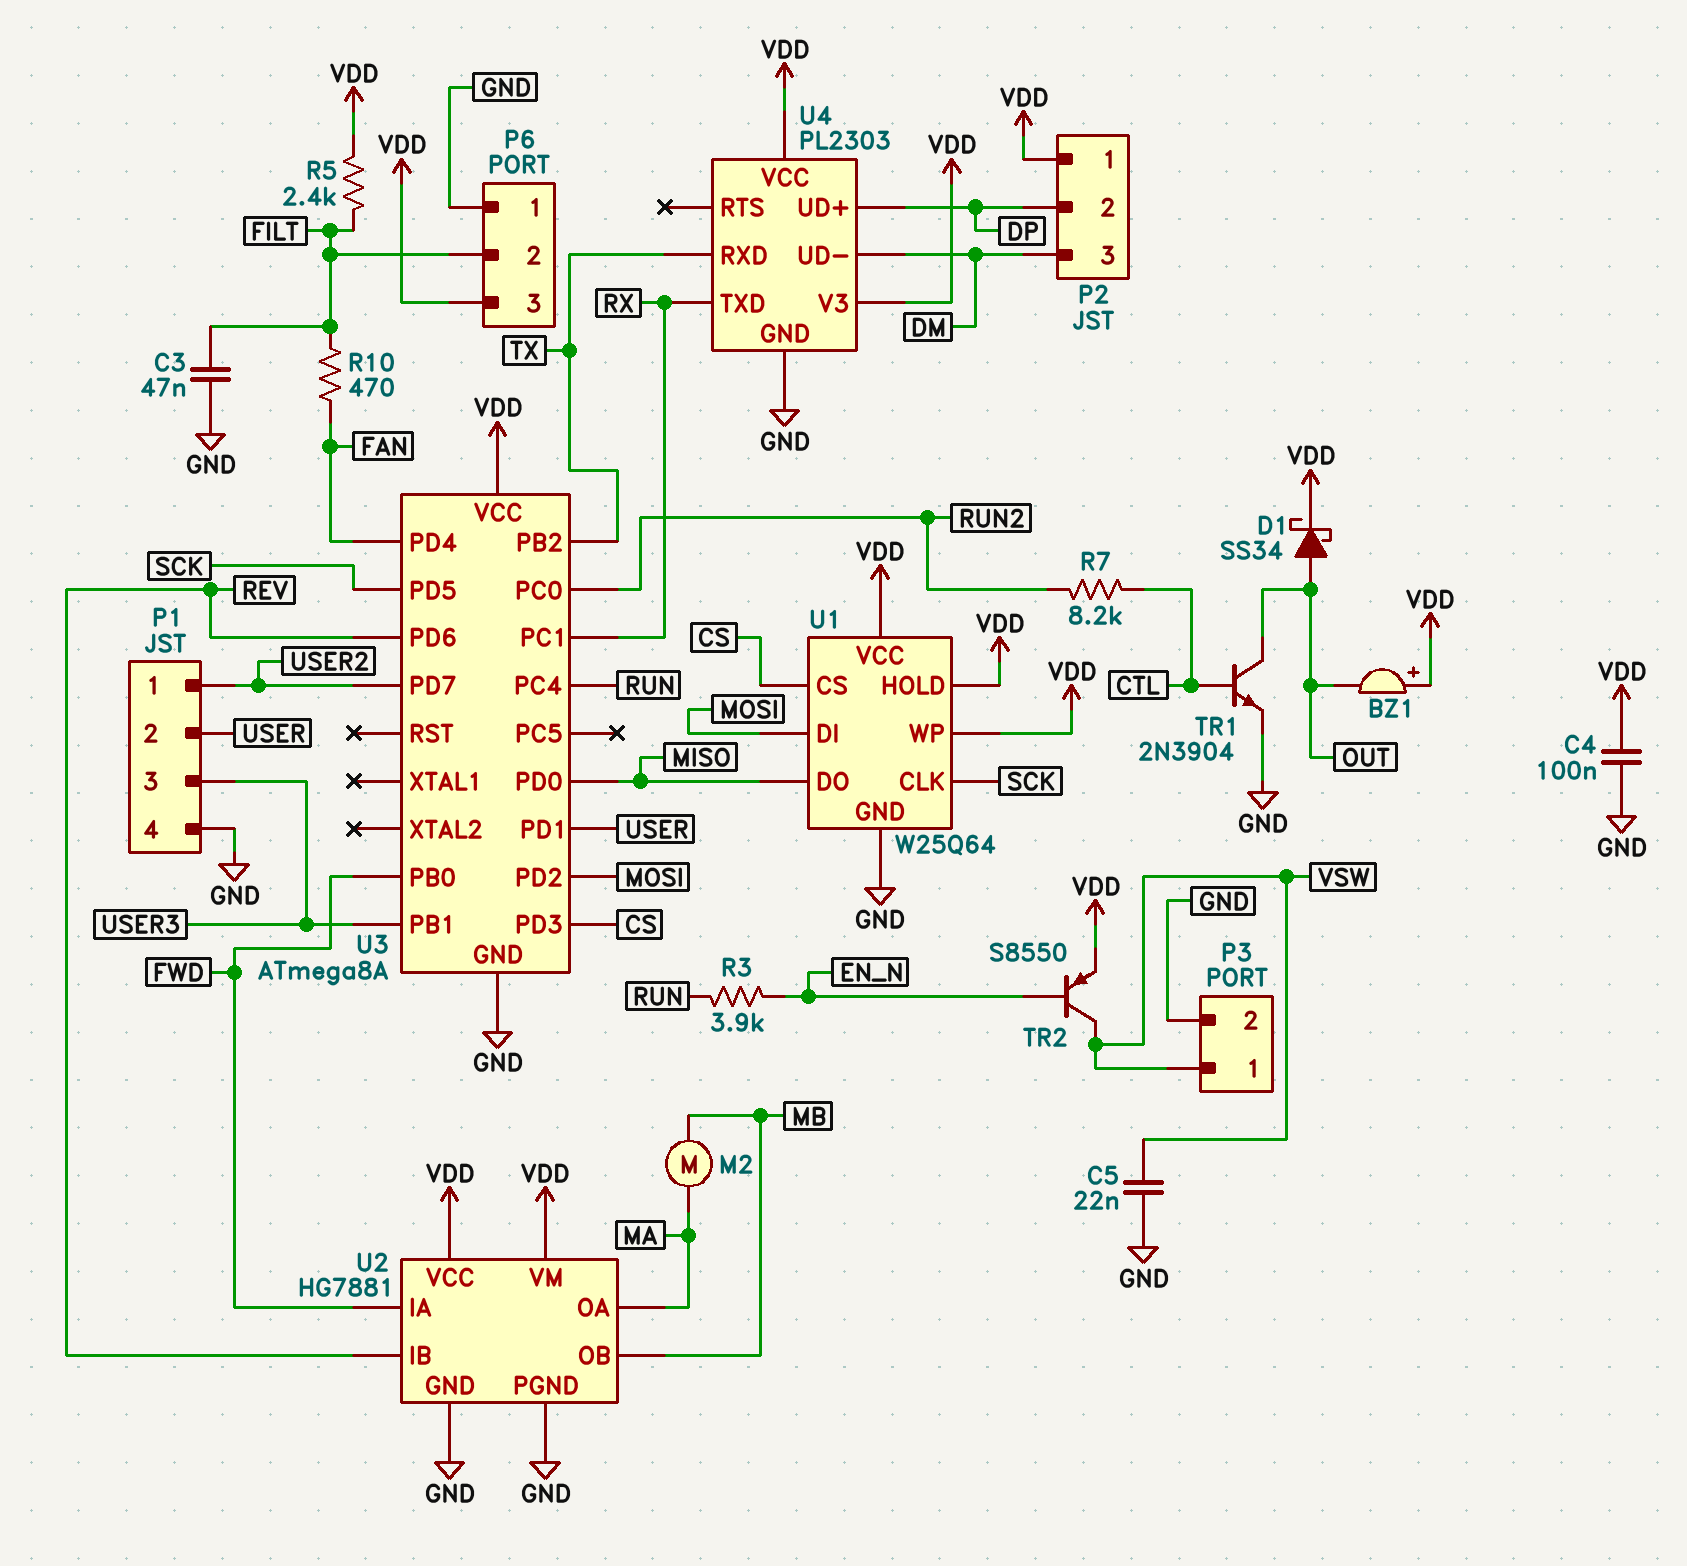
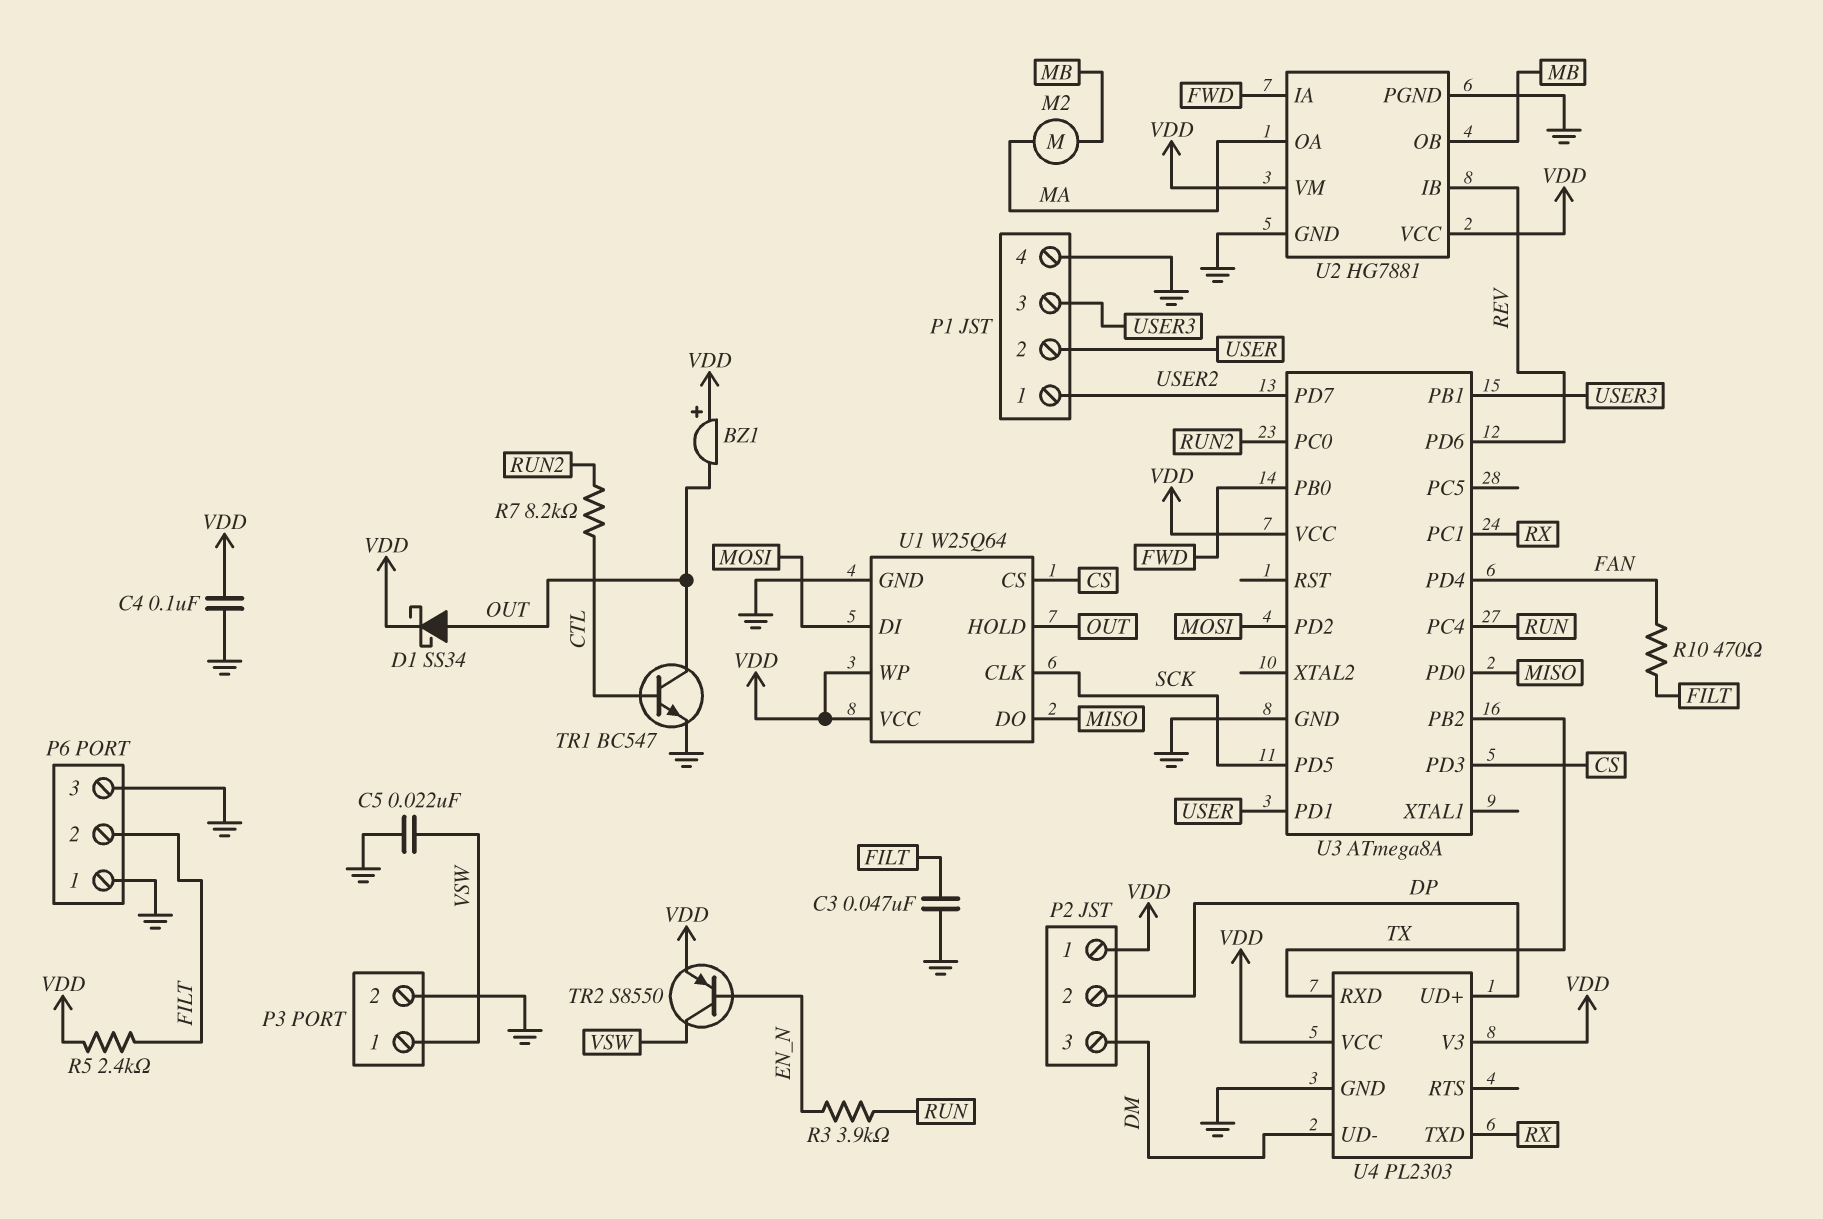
P6 pin 3: VDD -> GND
TR1: NPN 2N3904 (B CTL, C OUT, E GND) -> NPN BC547 (B CTL, C OUT, E GND)
U1 pin HOLD: VDD -> OUT

